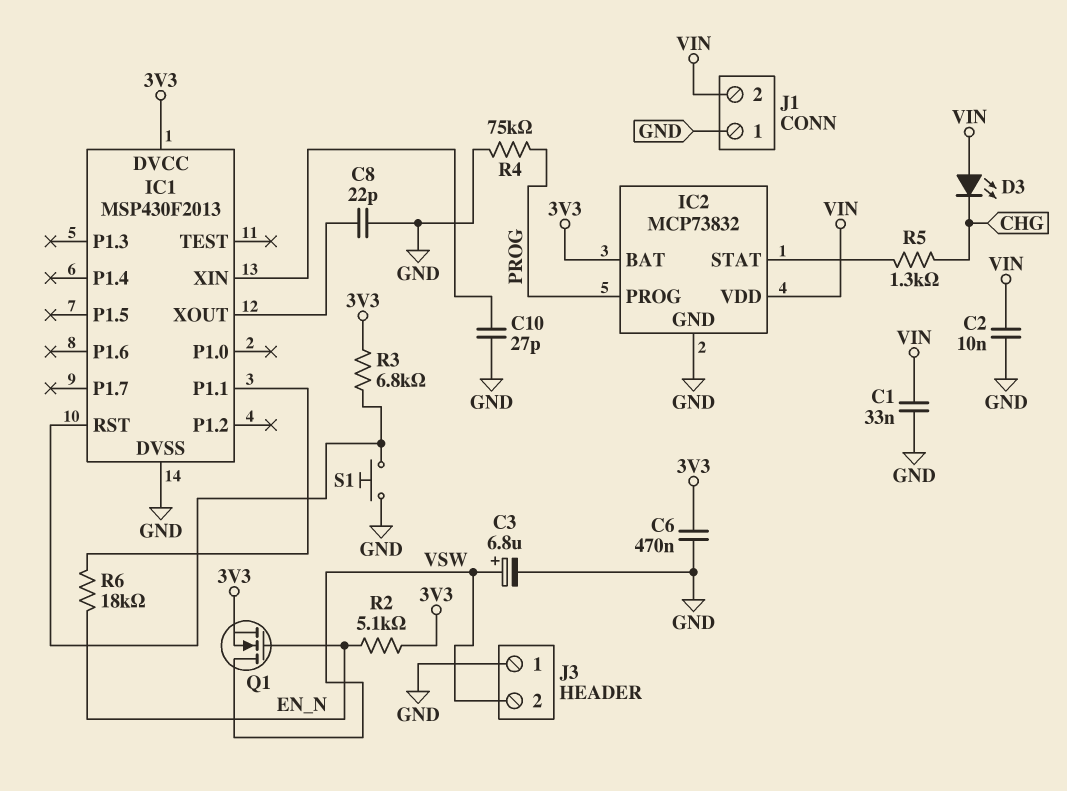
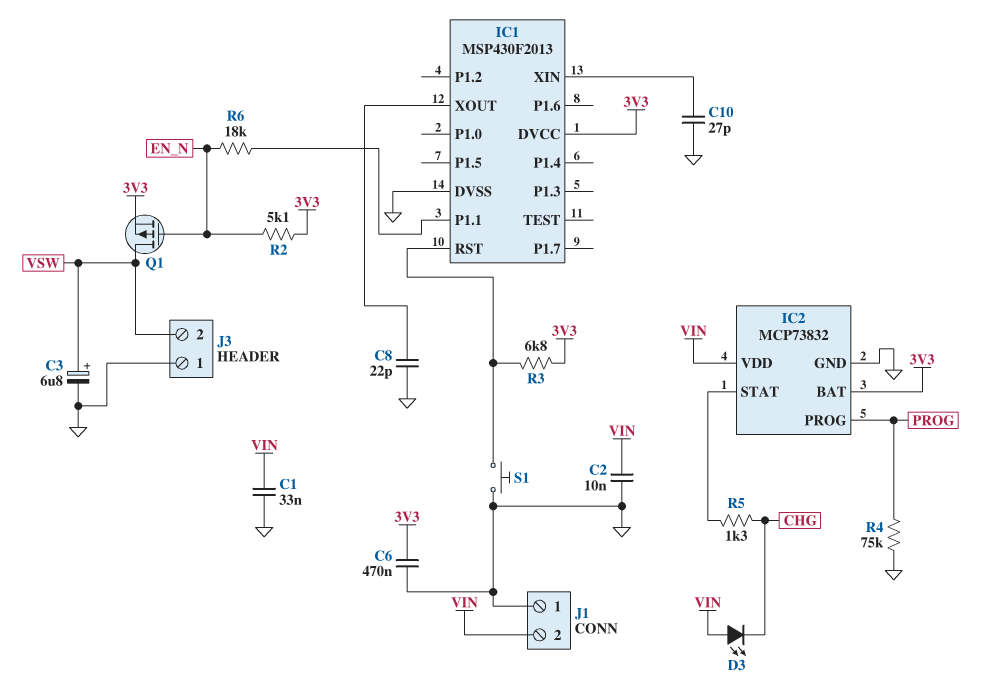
Q1: NMOS (G EN_N, D VSW, S 3V3) -> PMOS (G EN_N, D VSW, S 3V3)

